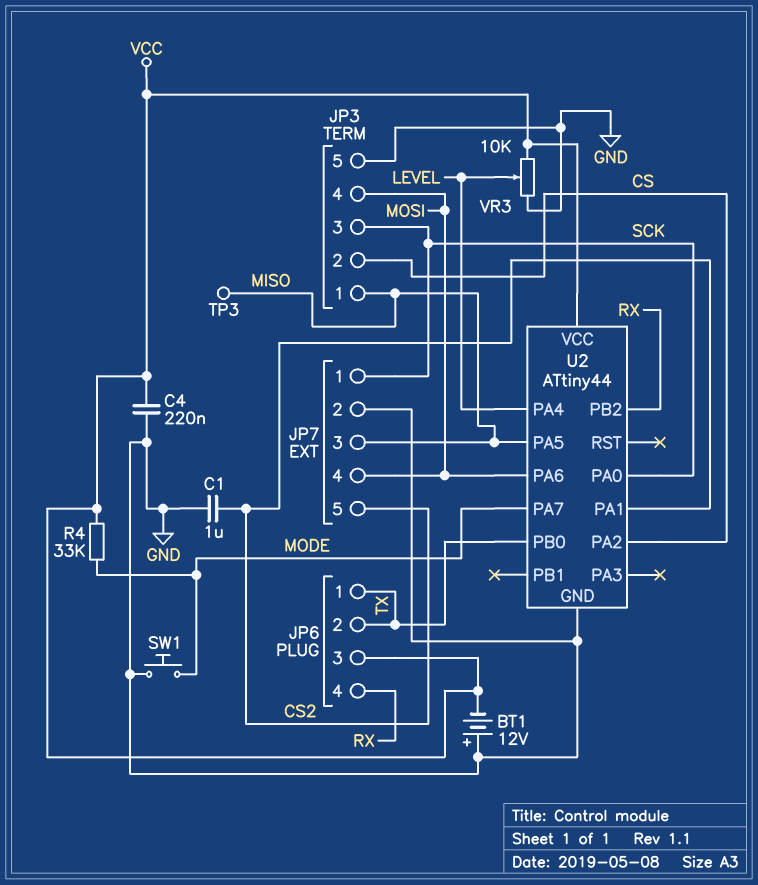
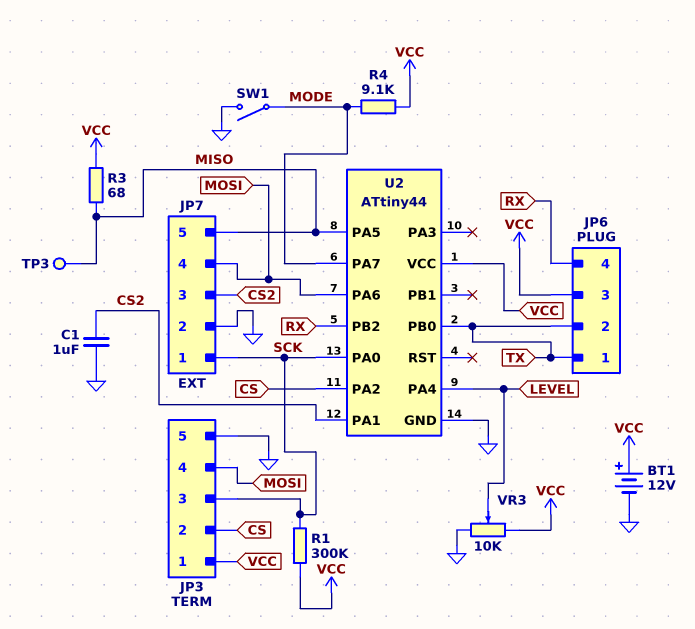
BT1: 12V (plus GND, minus VCC) -> 12V (plus VCC, minus GND)
C4: 220nF (GND, VCC) -> none
JP3 pin 1: MISO -> VCC
JP7 pin 3: MISO -> CS2
JP7 pin 5: CS2 -> MISO
R1: none -> 300k (SCK, VCC)
R3: none -> 68 (MISO, VCC)
R4: 33k (MODE, VCC) -> 9.1k (MODE, VCC)
SW1: button (GND, MODE) -> switch (GND, MODE)

